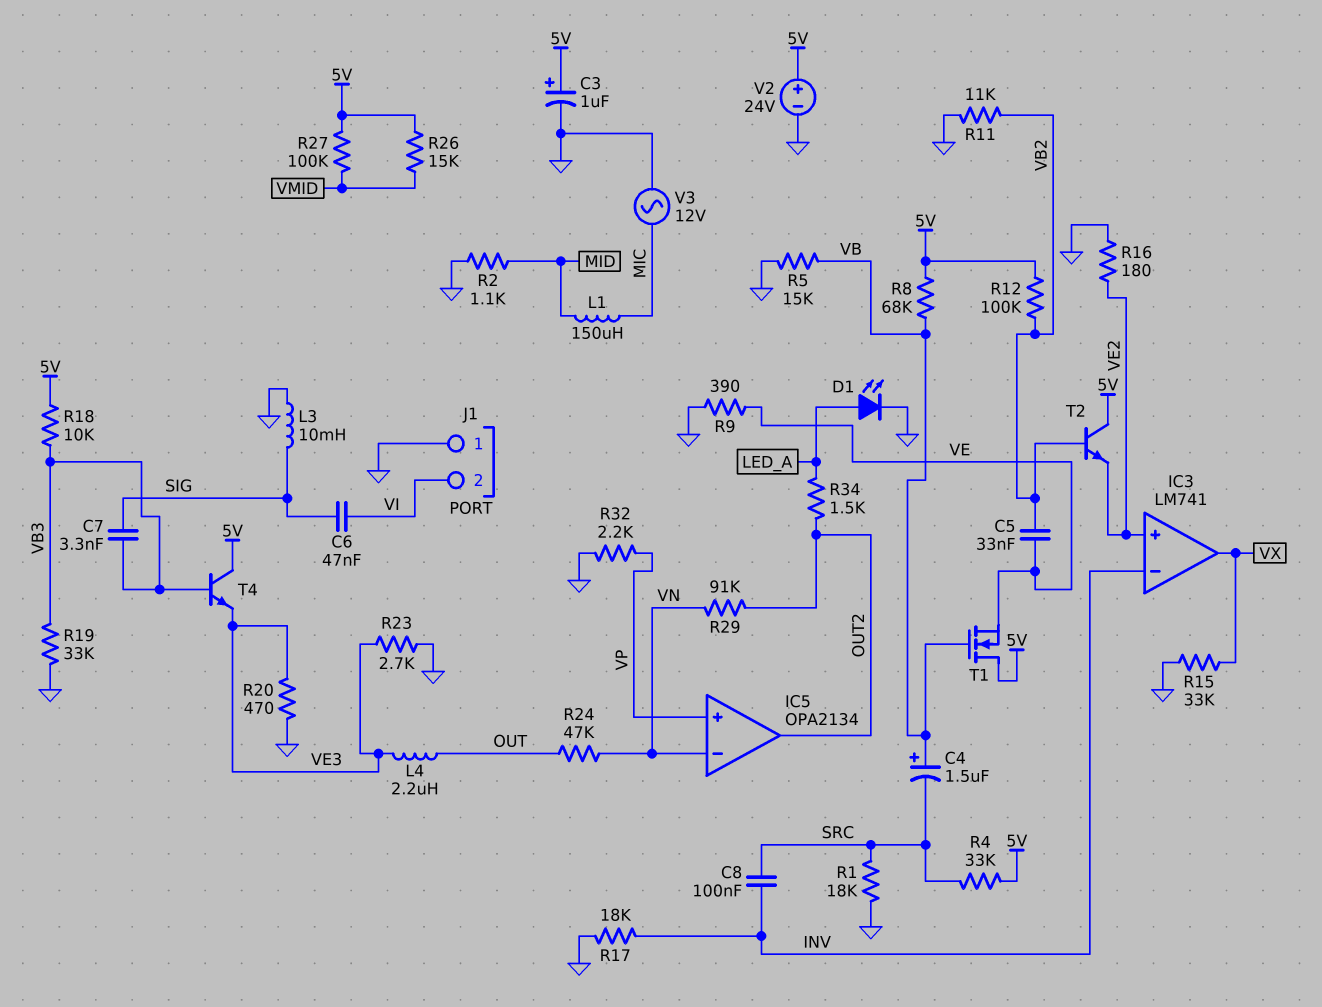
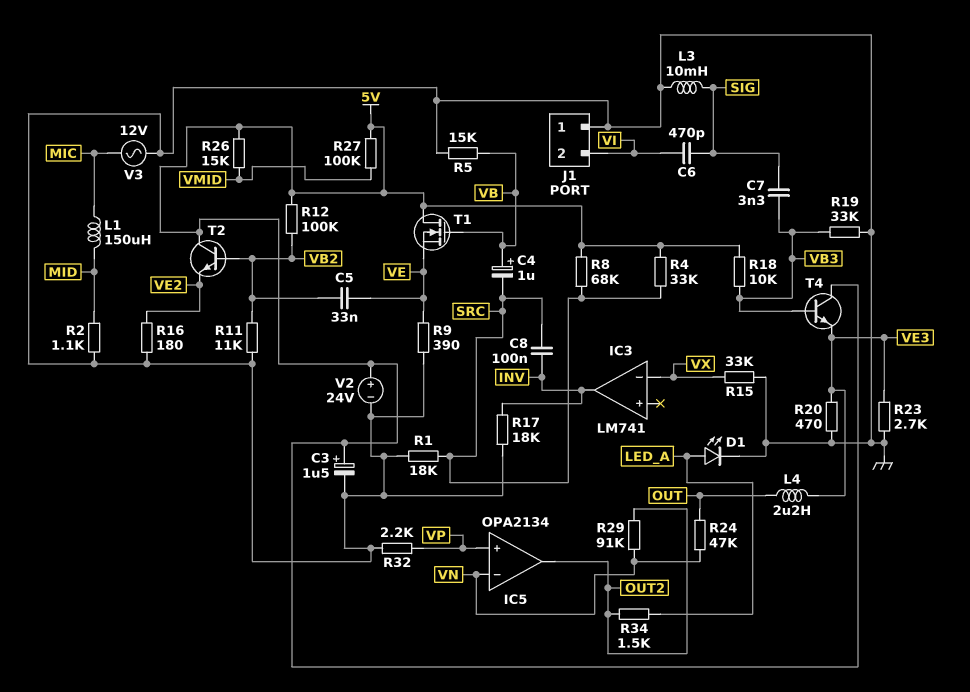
C3: 1uF (plus 5V, minus GND) -> 1.5uF (plus 5V, minus GND)
C4: 1.5uF (plus VB, minus SRC) -> 1uF (plus VB, minus SRC)
C6: 47nF (SIG, VI) -> 470pF (SIG, VI)
IC3 pin in+: VE2 -> none
IC3 pin in-: INV -> VX
IC3 pin out: VX -> INV
R8: 68k (5V, VB) -> 68k (5V, SRC)

